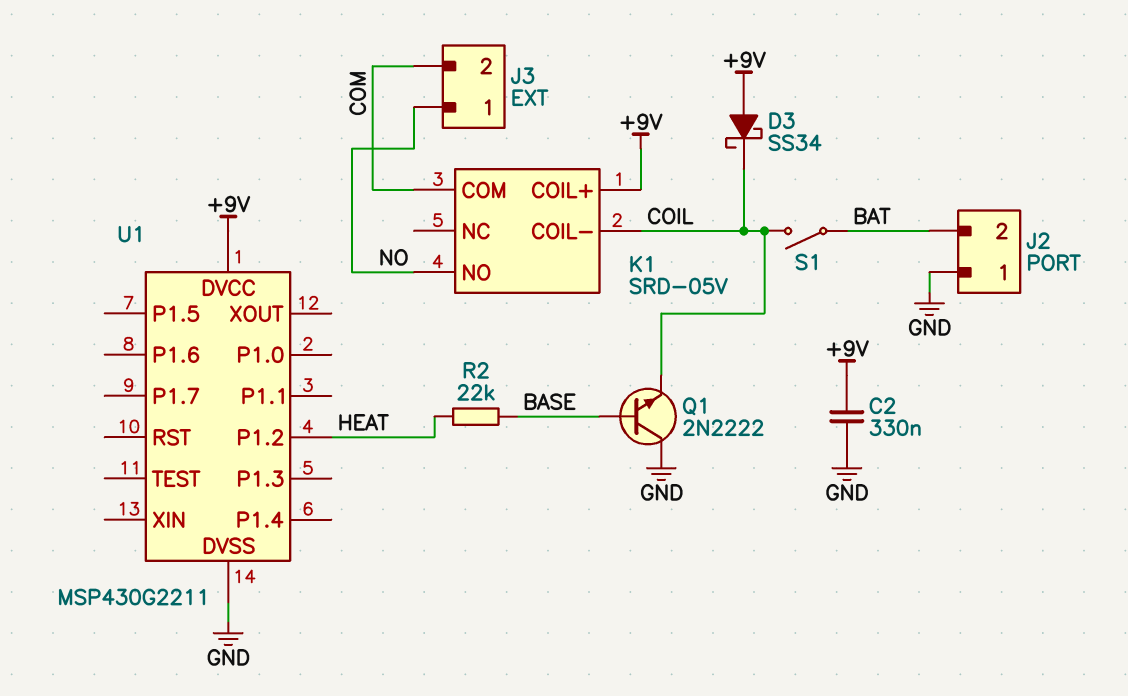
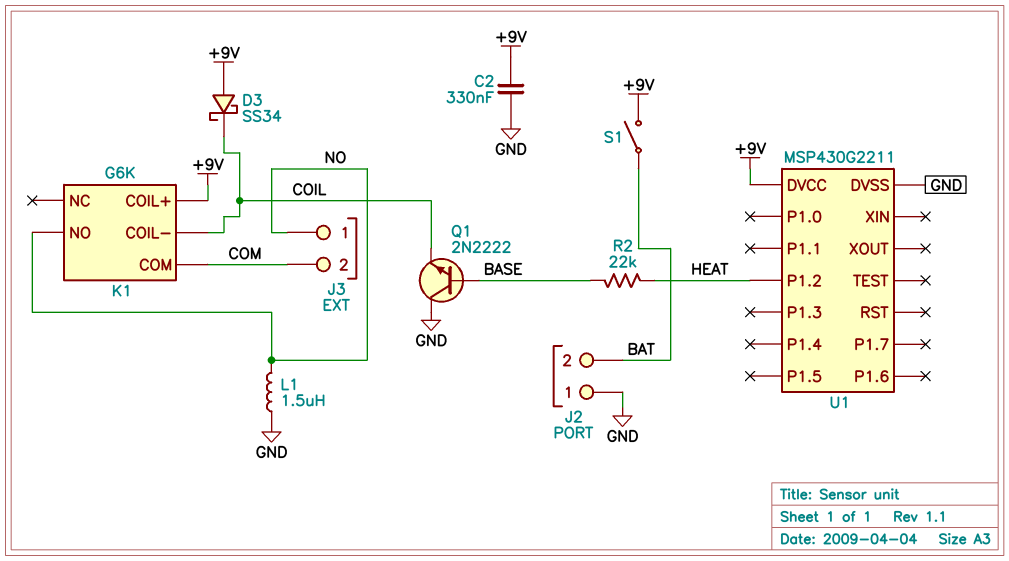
K1: SRD-05V -> G6K
L1: none -> 1.5uH (GND, NO)
S1: switch (BAT, COIL) -> switch (+9V, BAT)

